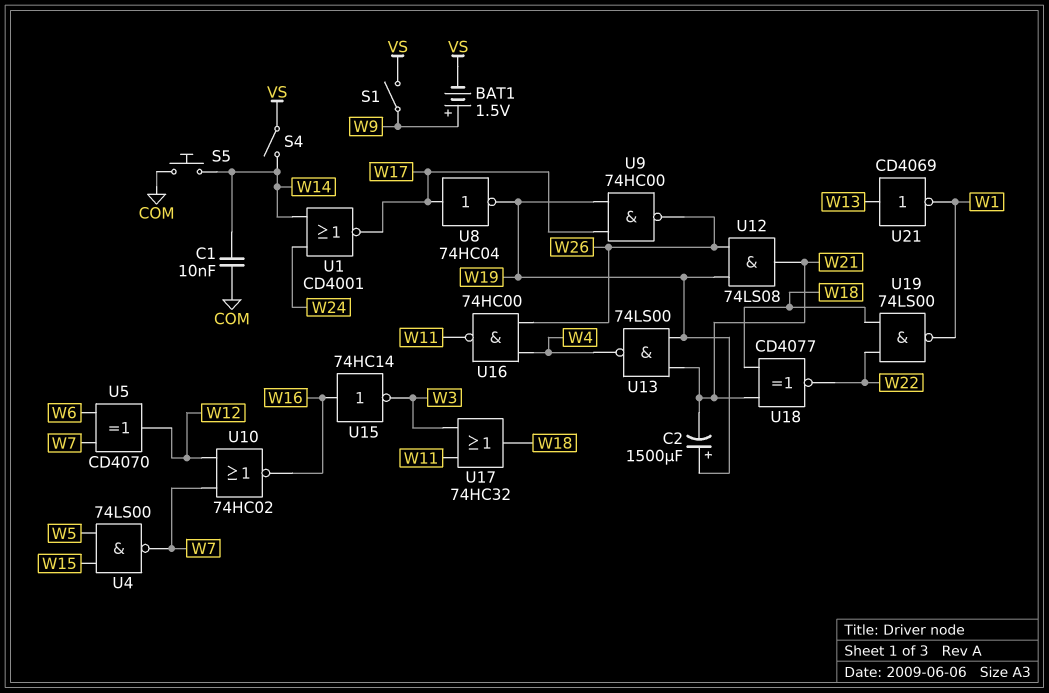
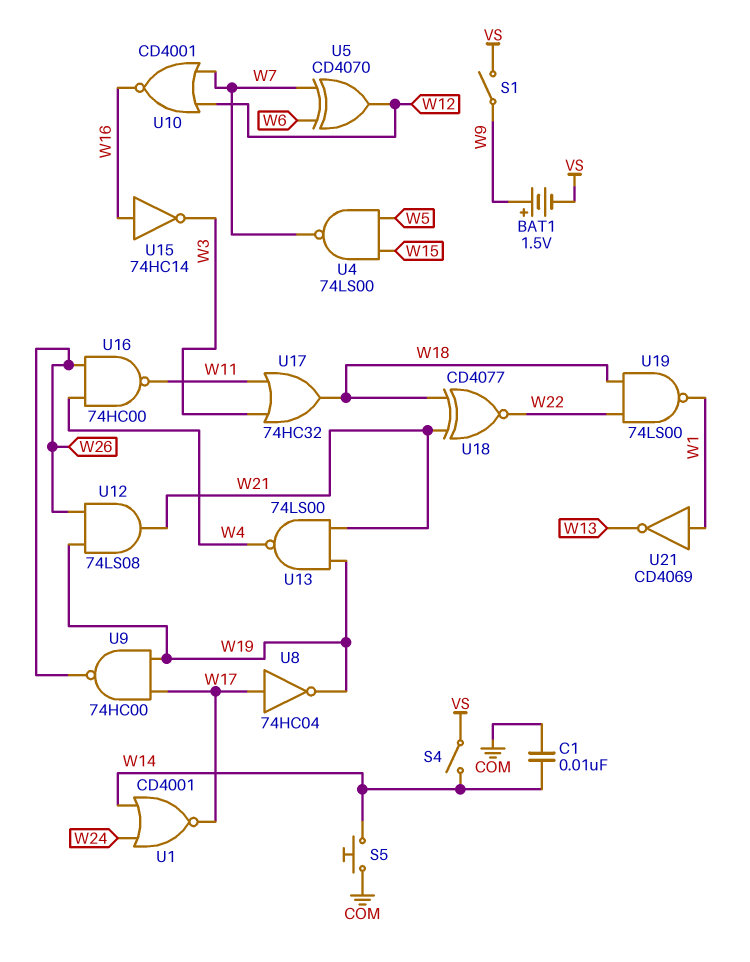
C2: 1500uF (plus W19, minus W21) -> none
U10: NOR 74HC02 (in W7, in W12, out W16) -> NOR CD4001 (in W7, in W12, out W16)
U21: NOT CD4069 (in W13, out W1) -> NOT CD4069 (in W1, out W13)

